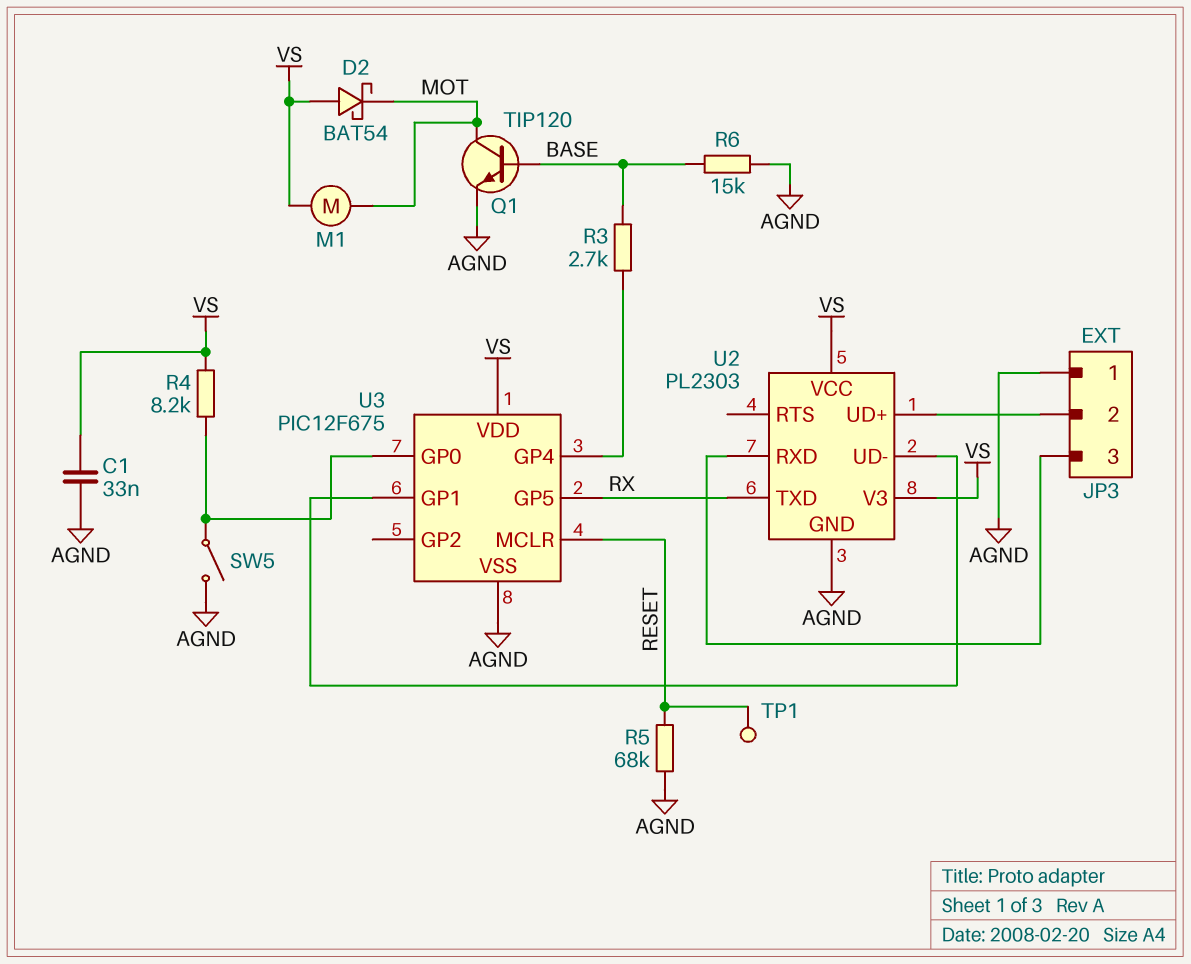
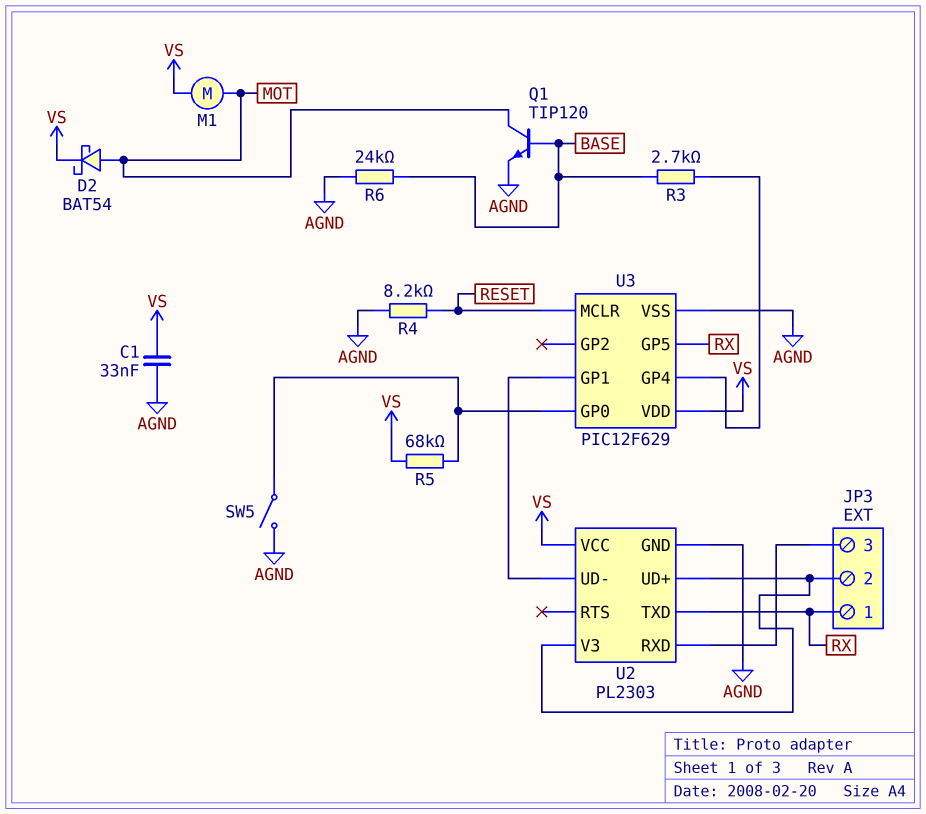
D2: schottky BAT54 (A VS, K MOT) -> schottky BAT54 (A MOT, K VS)
JP3 pin 1: AGND -> RX
R4: 8.2k (U3/GP0, VS) -> 8.2k (AGND, RESET)
R5: 68k (AGND, RESET) -> 68k (U3/GP0, VS)
R6: 15k (AGND, BASE) -> 24k (AGND, BASE)
TP1: test point (RESET) -> none
U2 pin V3: VS -> JP3/2
U3: PIC12F675 -> PIC12F629

